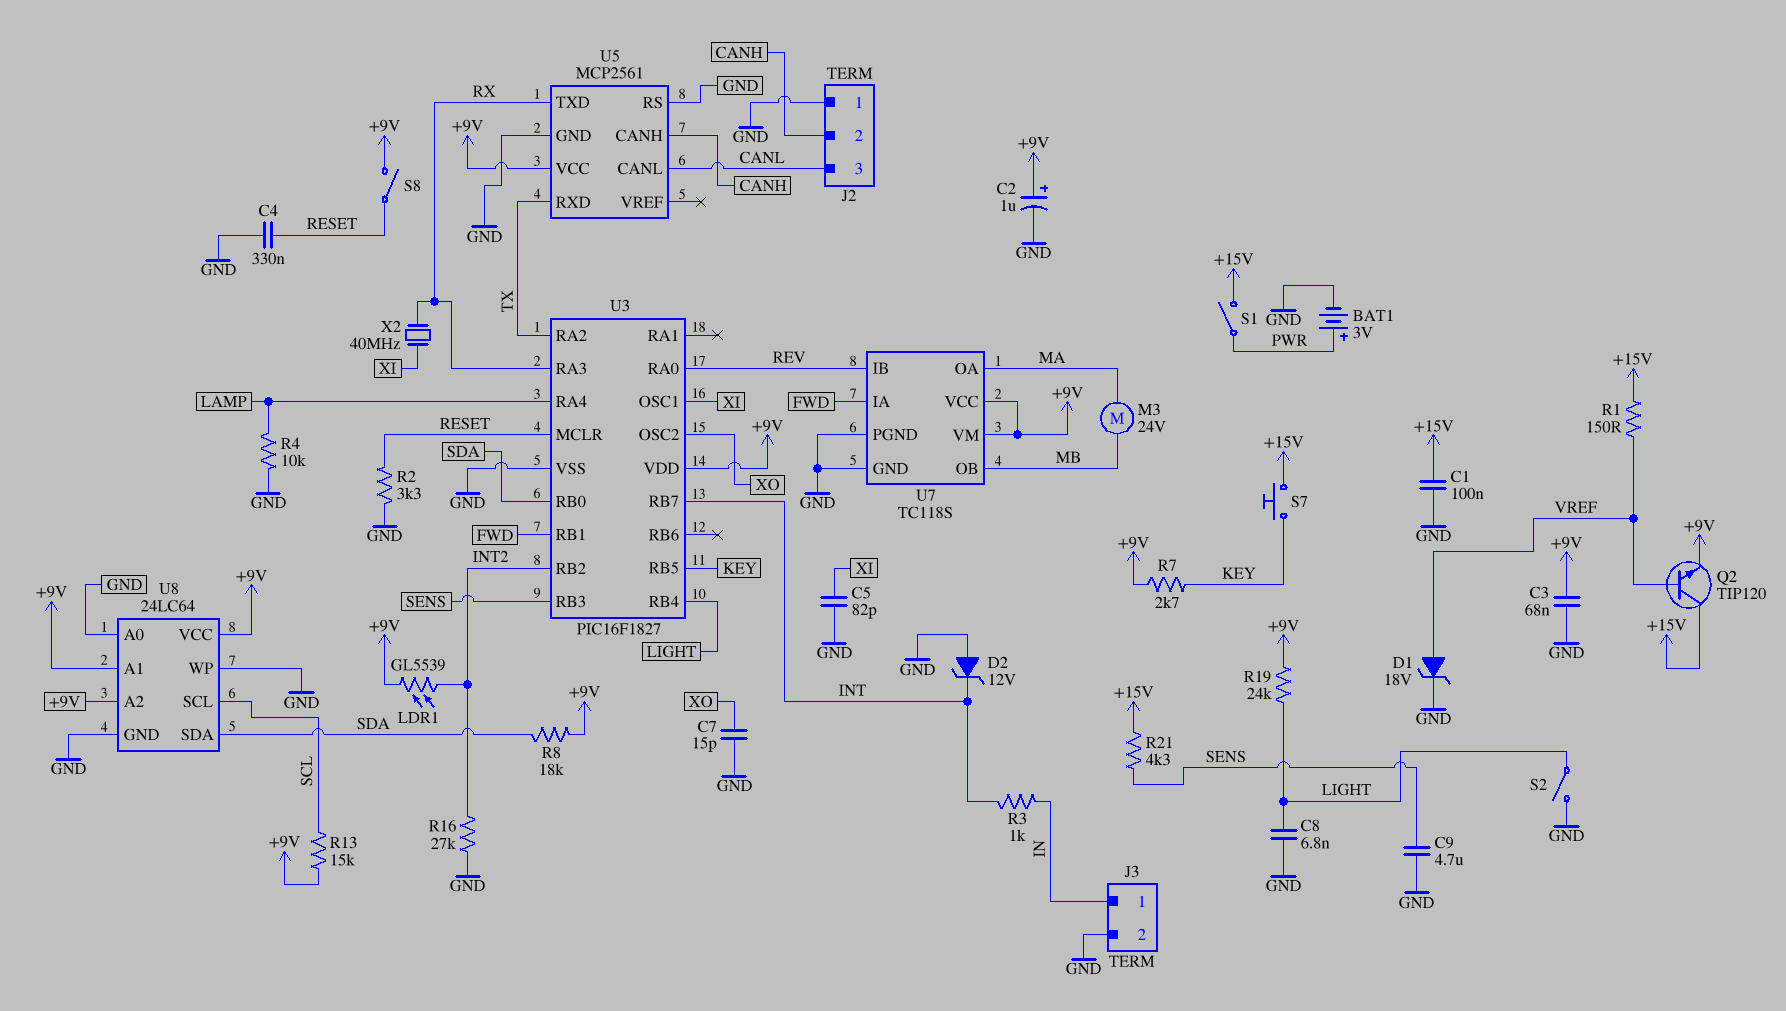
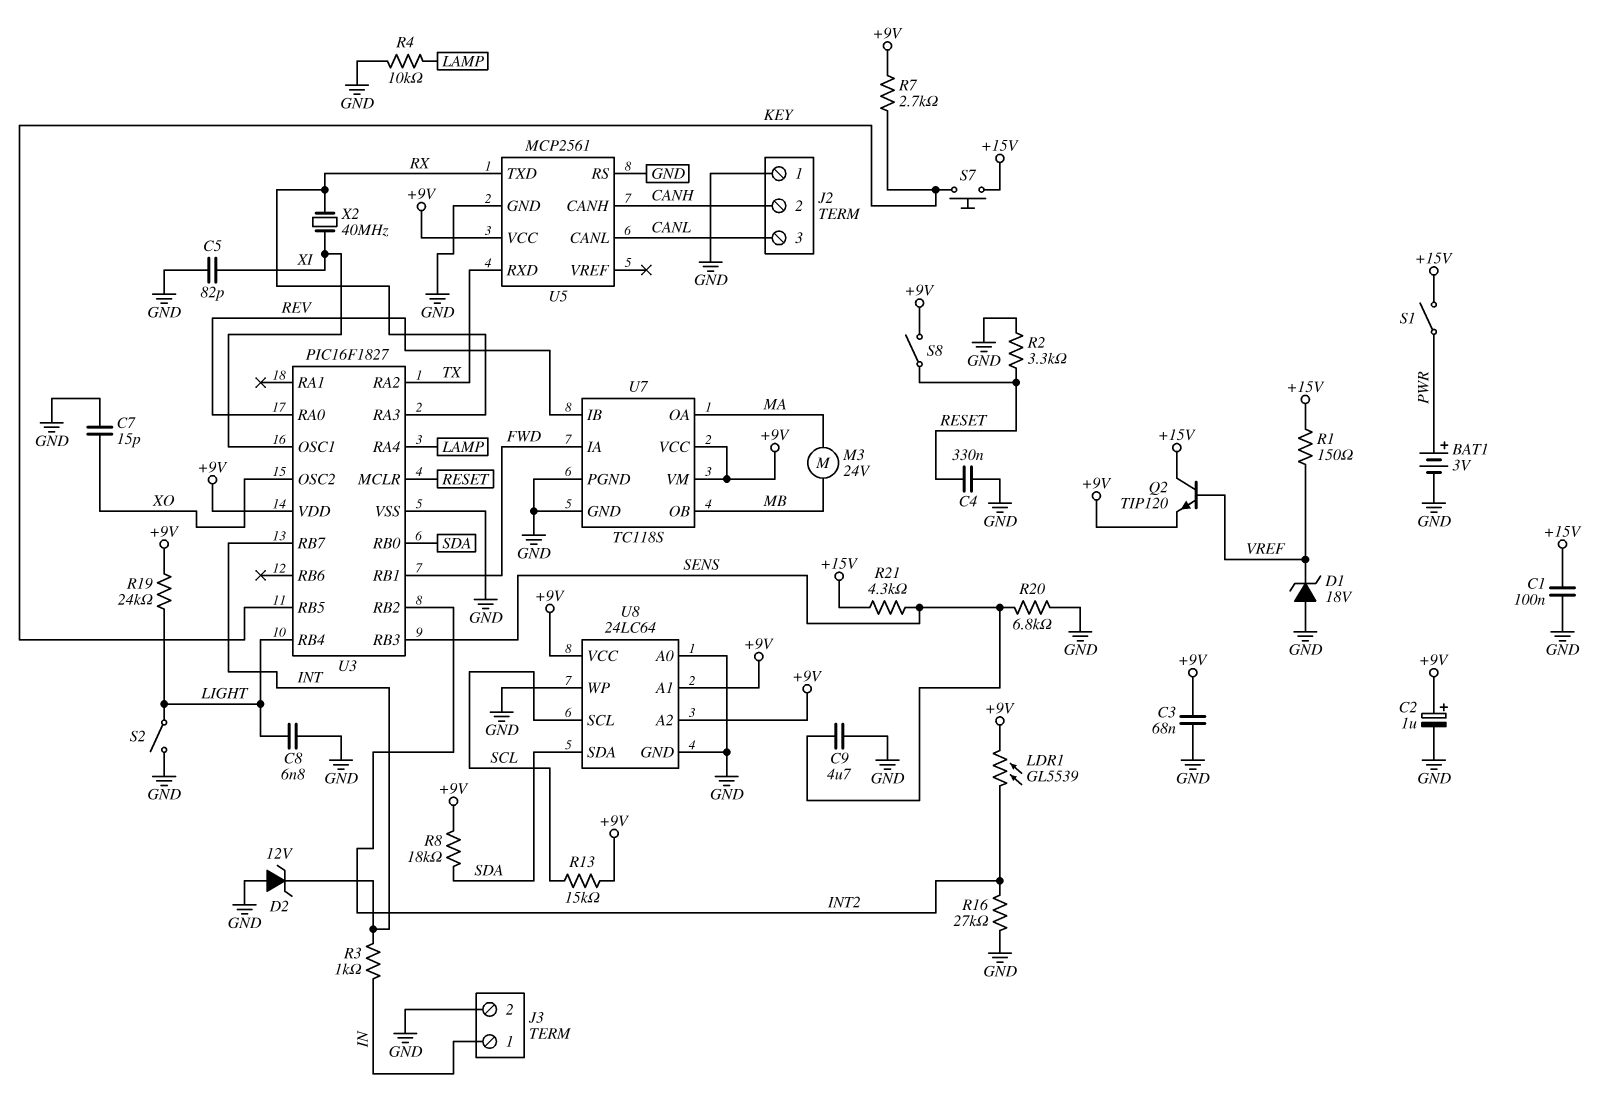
D1: zener 18V (A VREF, K GND) -> zener 18V (A GND, K VREF)
R20: none -> 6.8k (GND, SENS)

